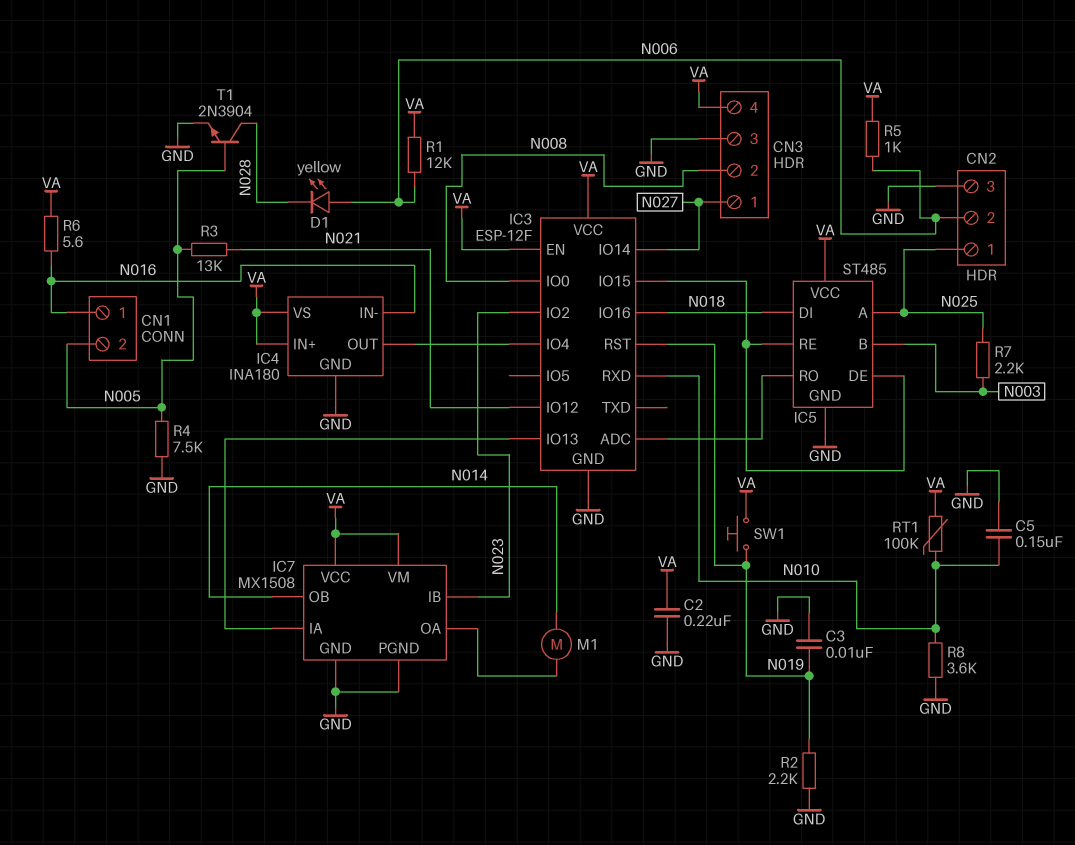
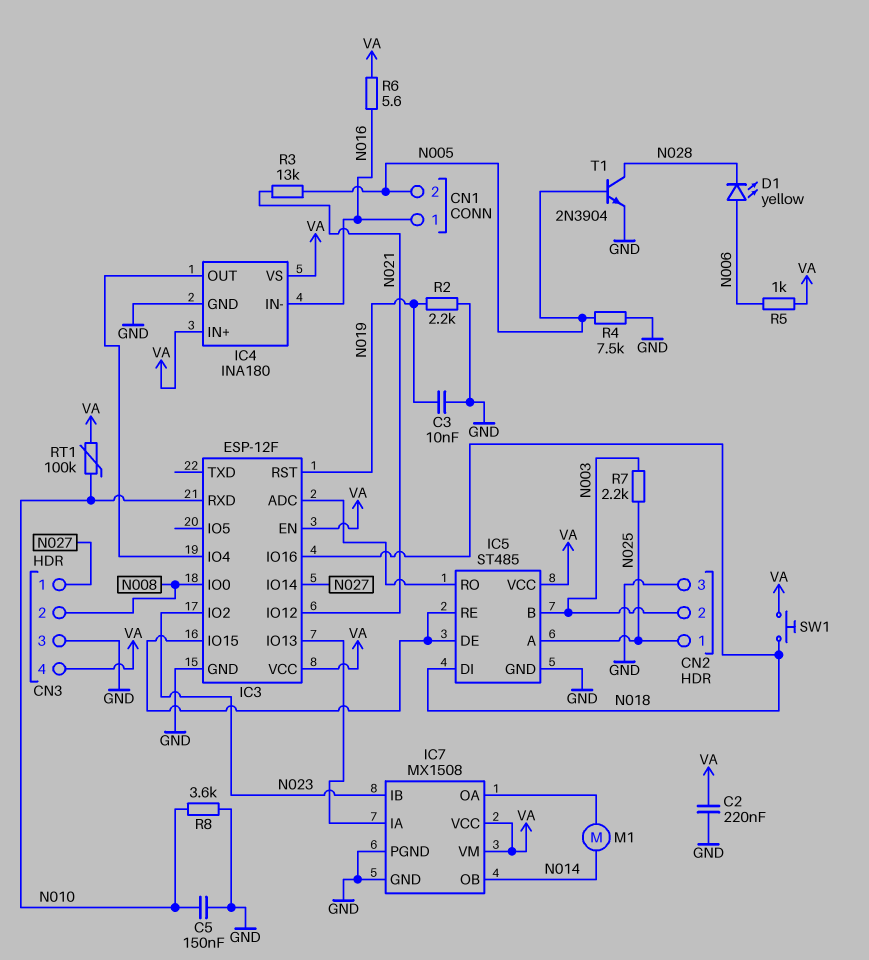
CN2 pin 2: N006 -> N003
R1: 12k (N006, VA) -> none
SW1: button (N019, VA) -> button (N018, VA)

